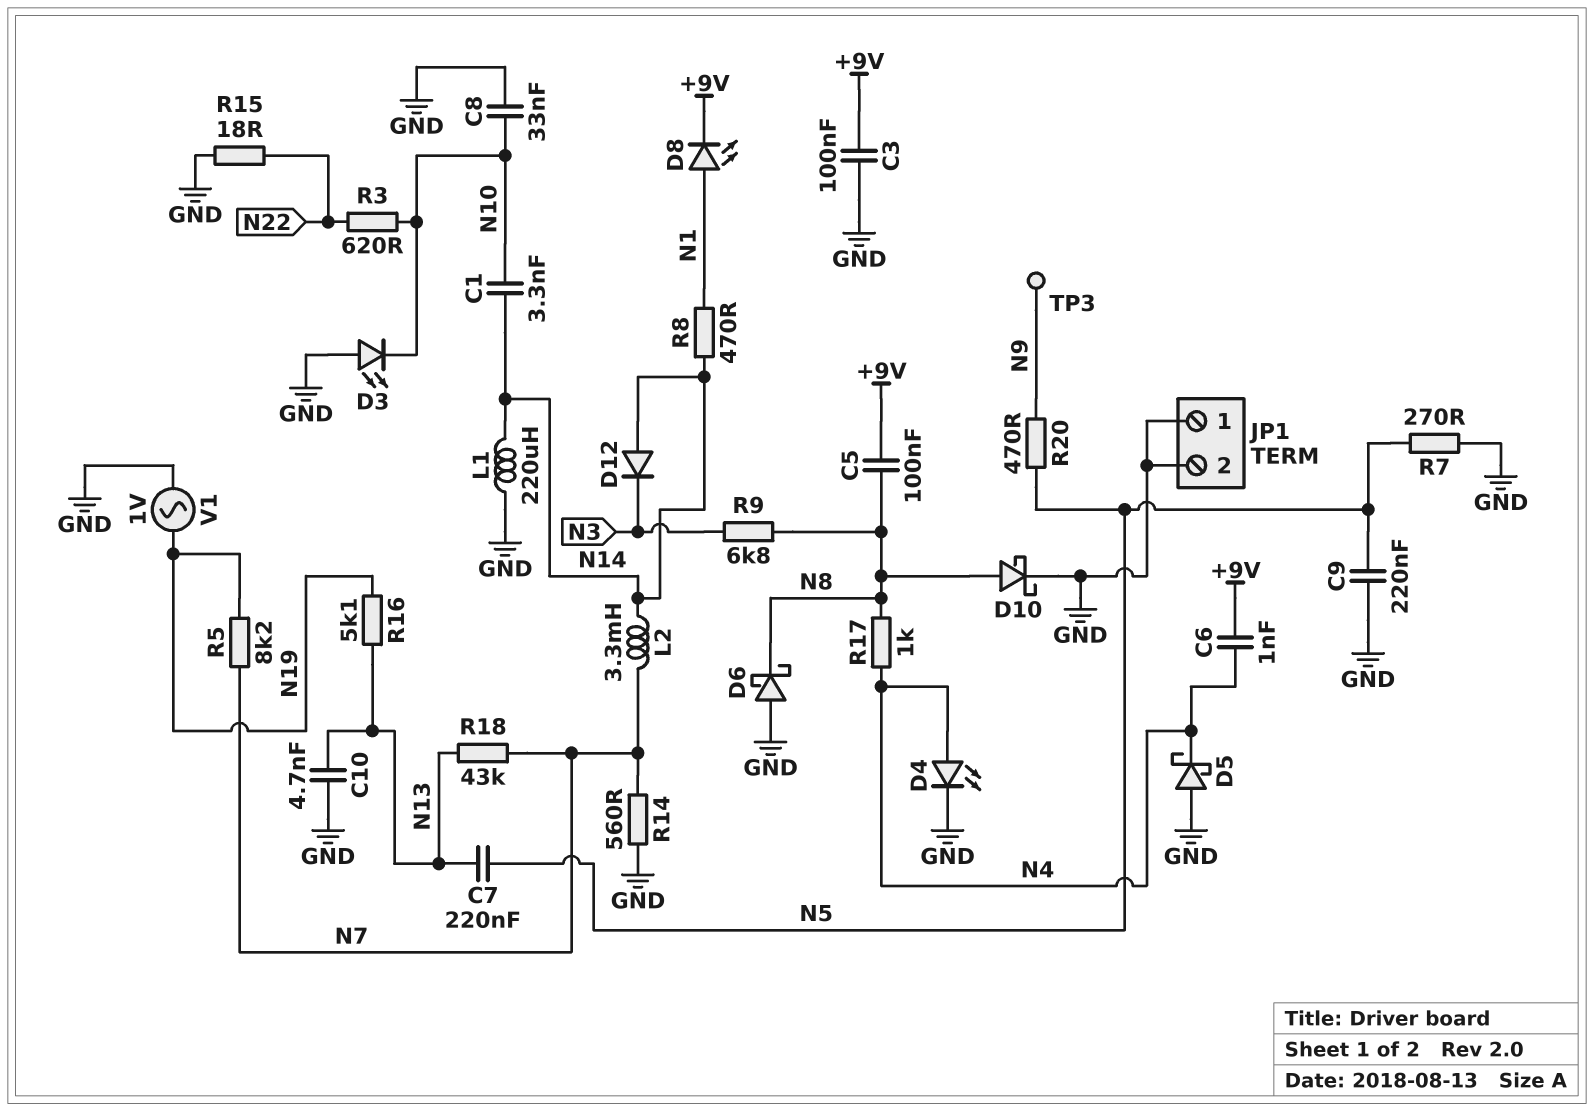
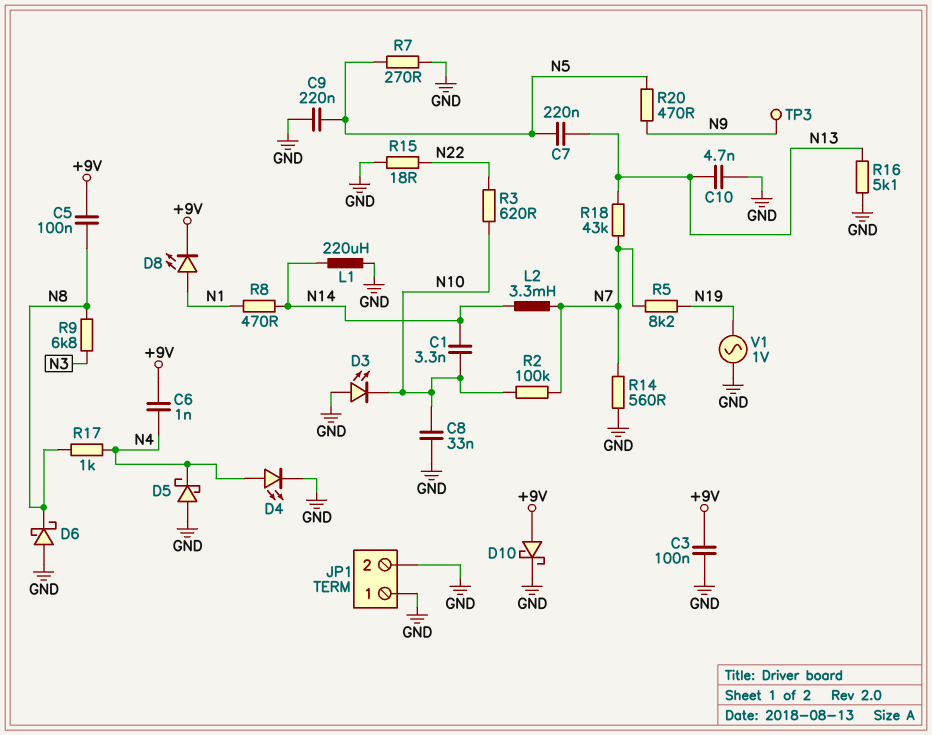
D10: schottky (A N8, K GND) -> schottky (A +9V, K GND)
D12: diode (A N14, K N3) -> none
R2: none -> 100k (N7, N10)
R16: 5.1k (N13, N19) -> 5.1k (GND, N13)

